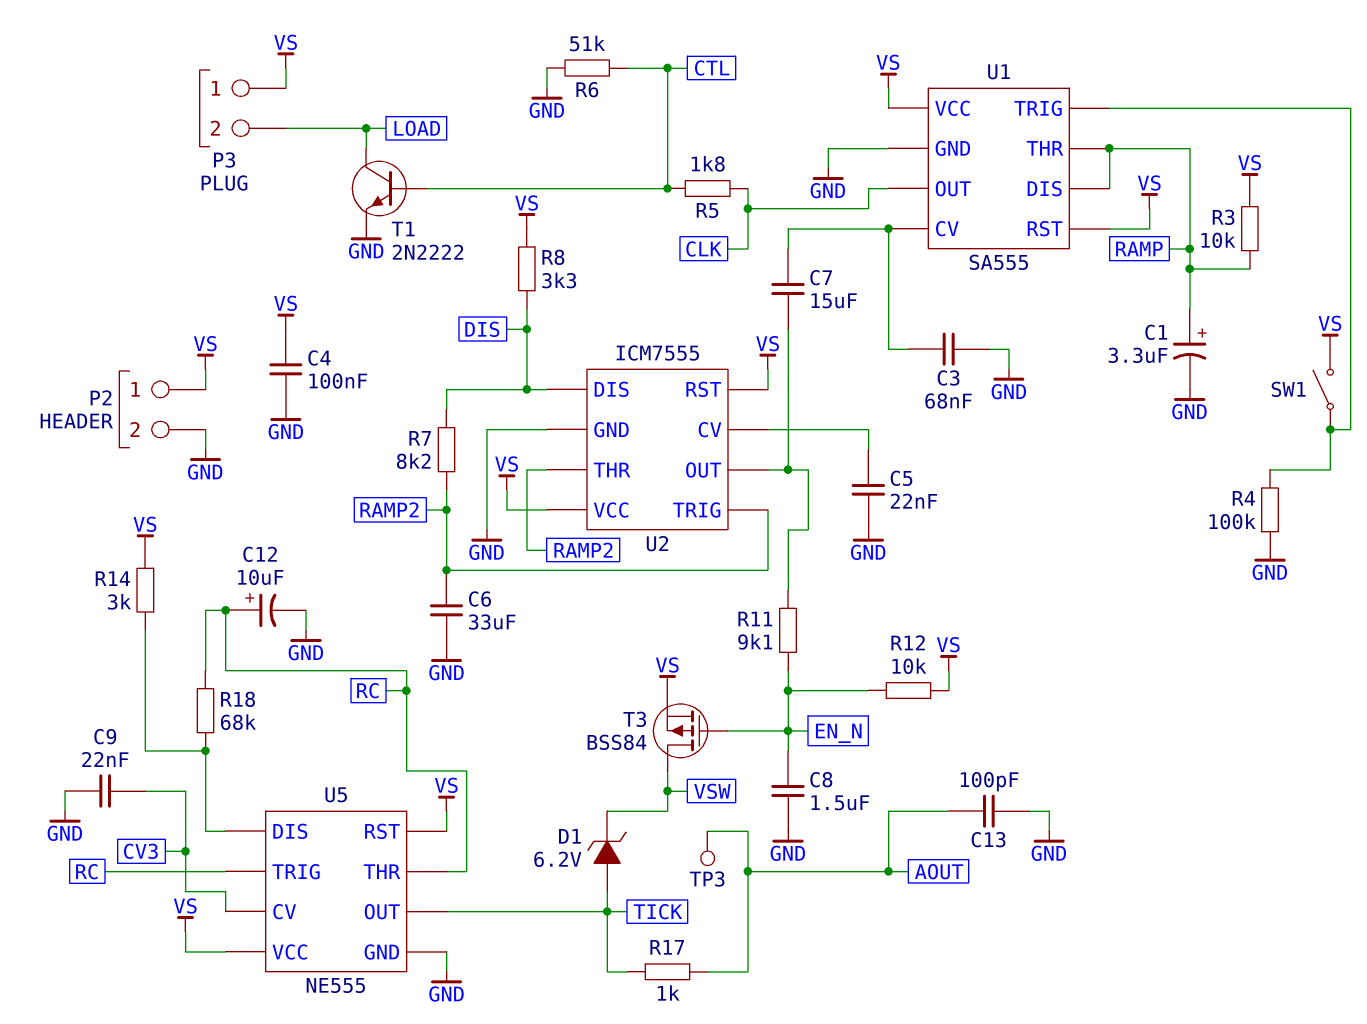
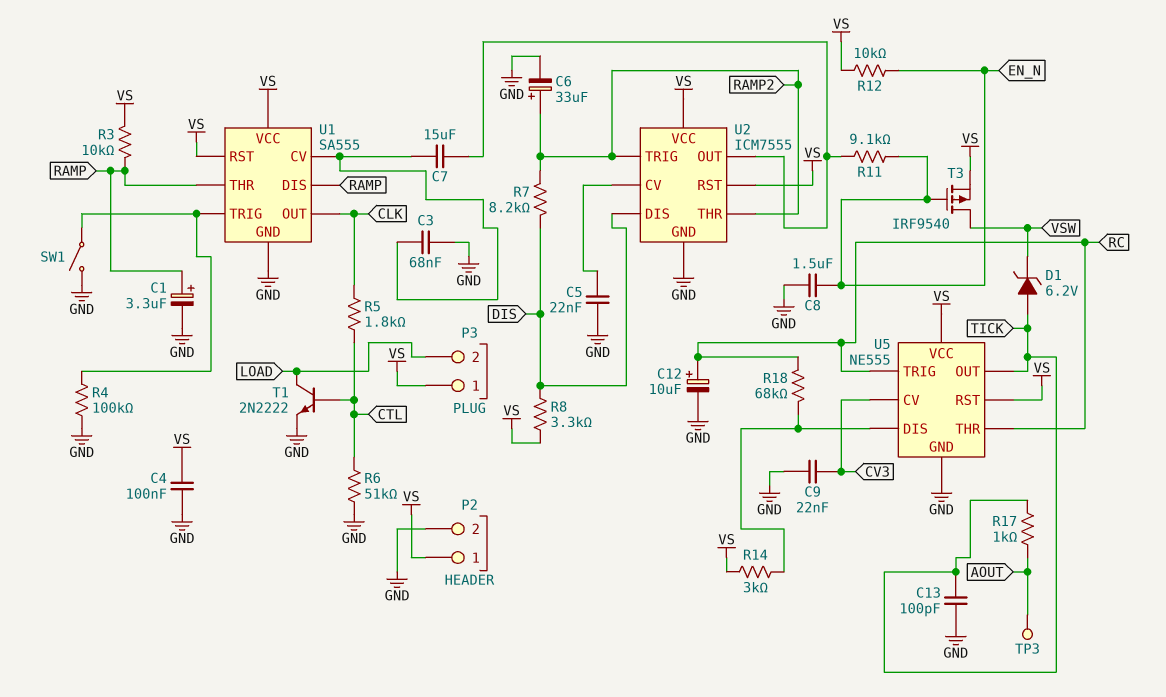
C6: 33uF (GND, RAMP2) -> 33uF (plus RAMP2, minus GND)
C13: 100pF (AOUT, GND) -> 100pF (GND, TICK)
SW1: switch (U1/TRIG, VS) -> switch (GND, U1/TRIG)
T3: PMOS BSS84 (G EN_N, D VSW, S VS) -> PMOS IRF9540 (G EN_N, D VSW, S VS)

